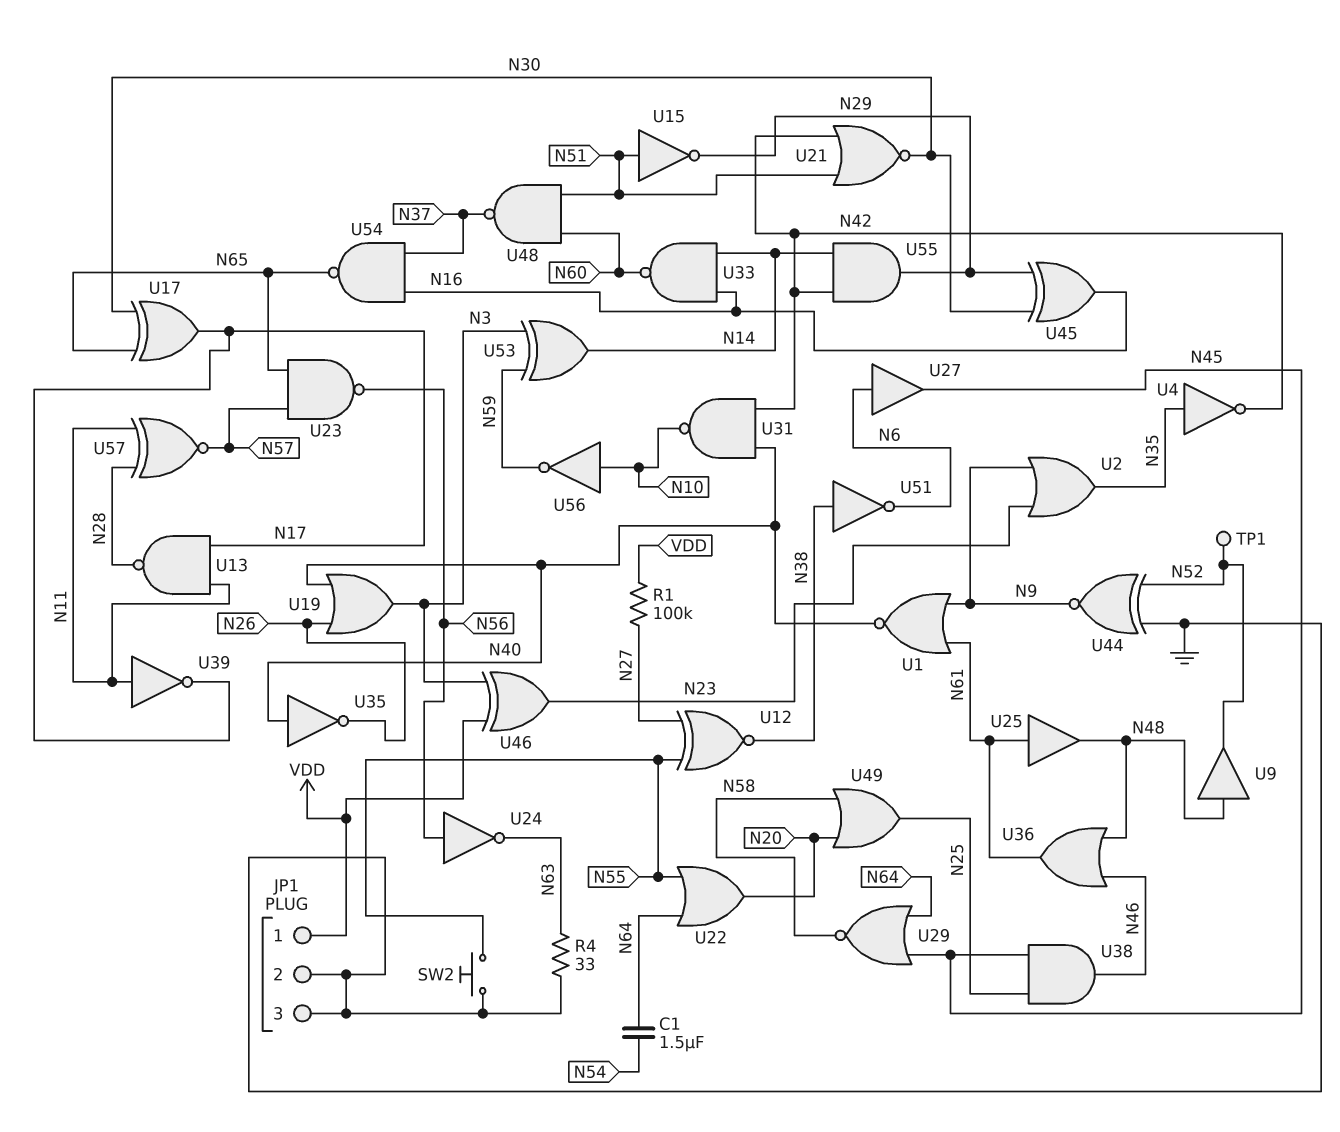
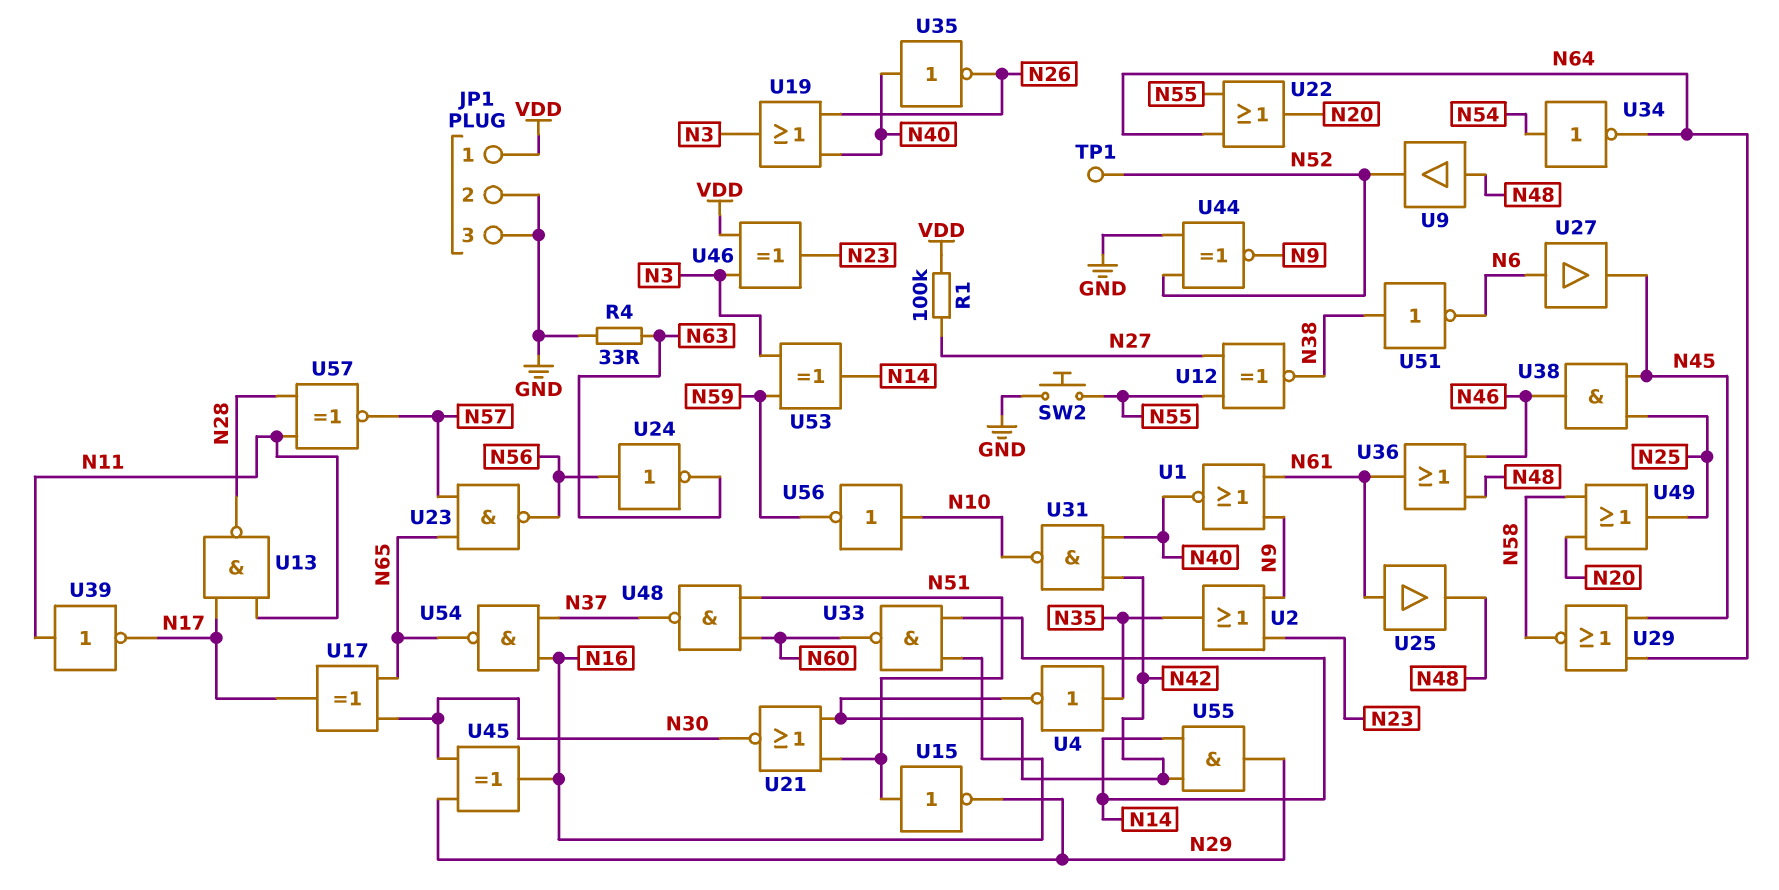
C1: 1.5uF (N54, N64) -> none
U34: none -> NOT (in N54, out N64)

